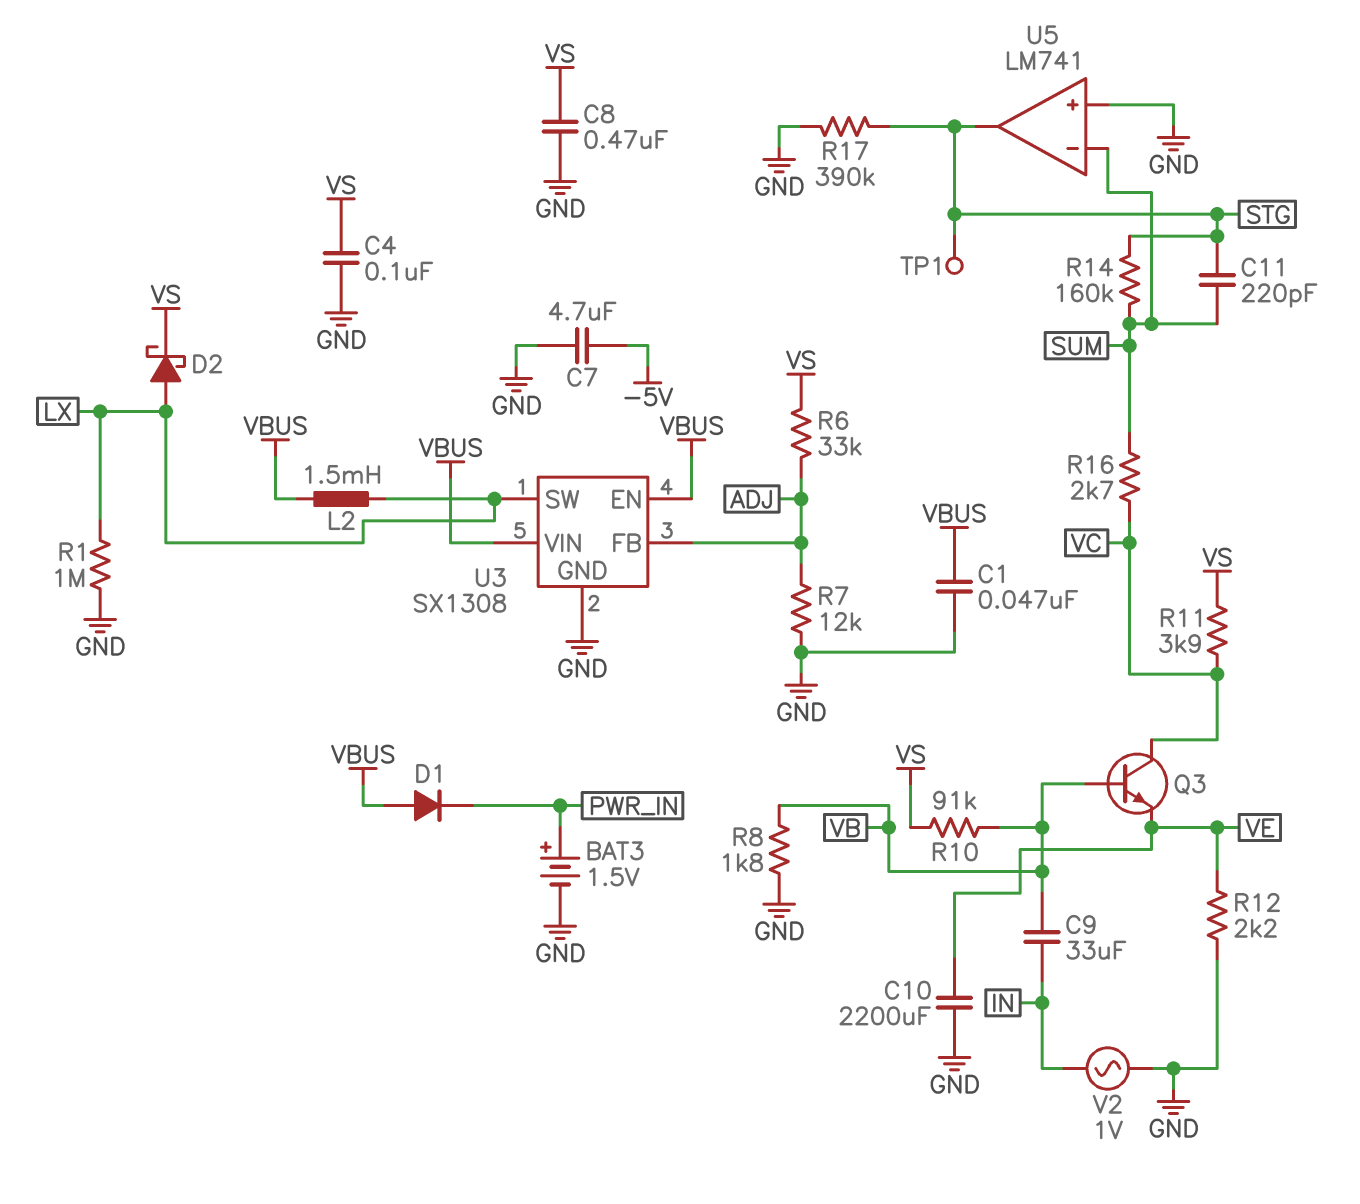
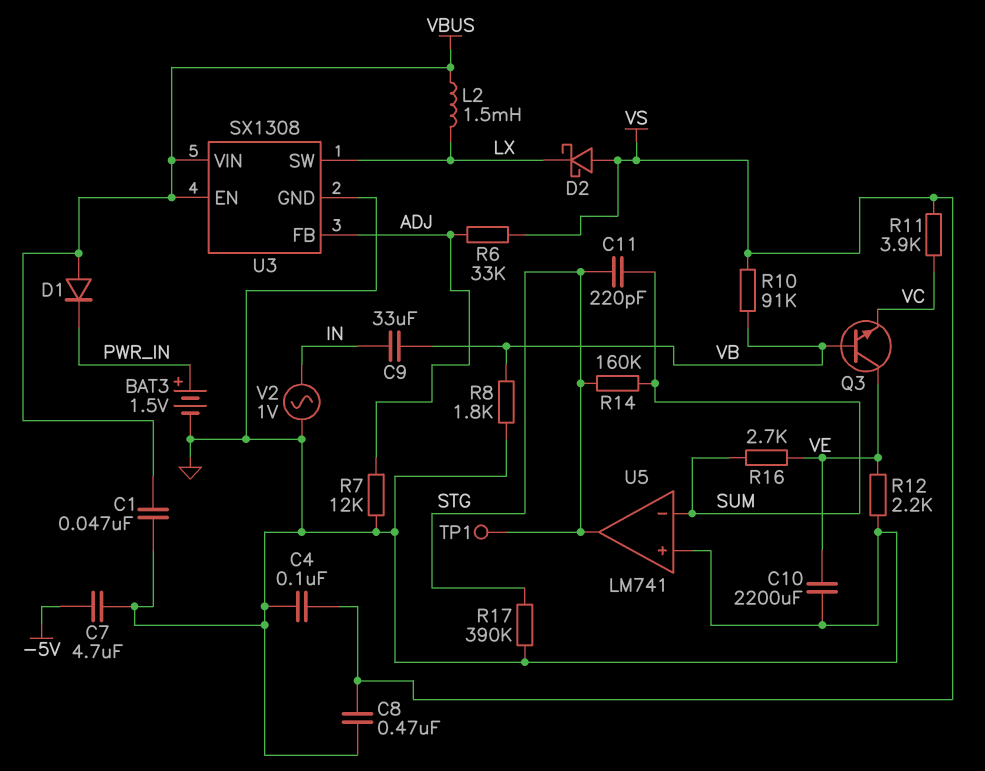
D2: schottky (A LX, K VS) -> schottky (A VS, K LX)
Q3: NPN (B VB, C VC, E VE) -> NPN (B VB, C VE, E VC)
R1: 1M (GND, LX) -> none
R16: 2.7k (SUM, VC) -> 2.7k (SUM, VE)

